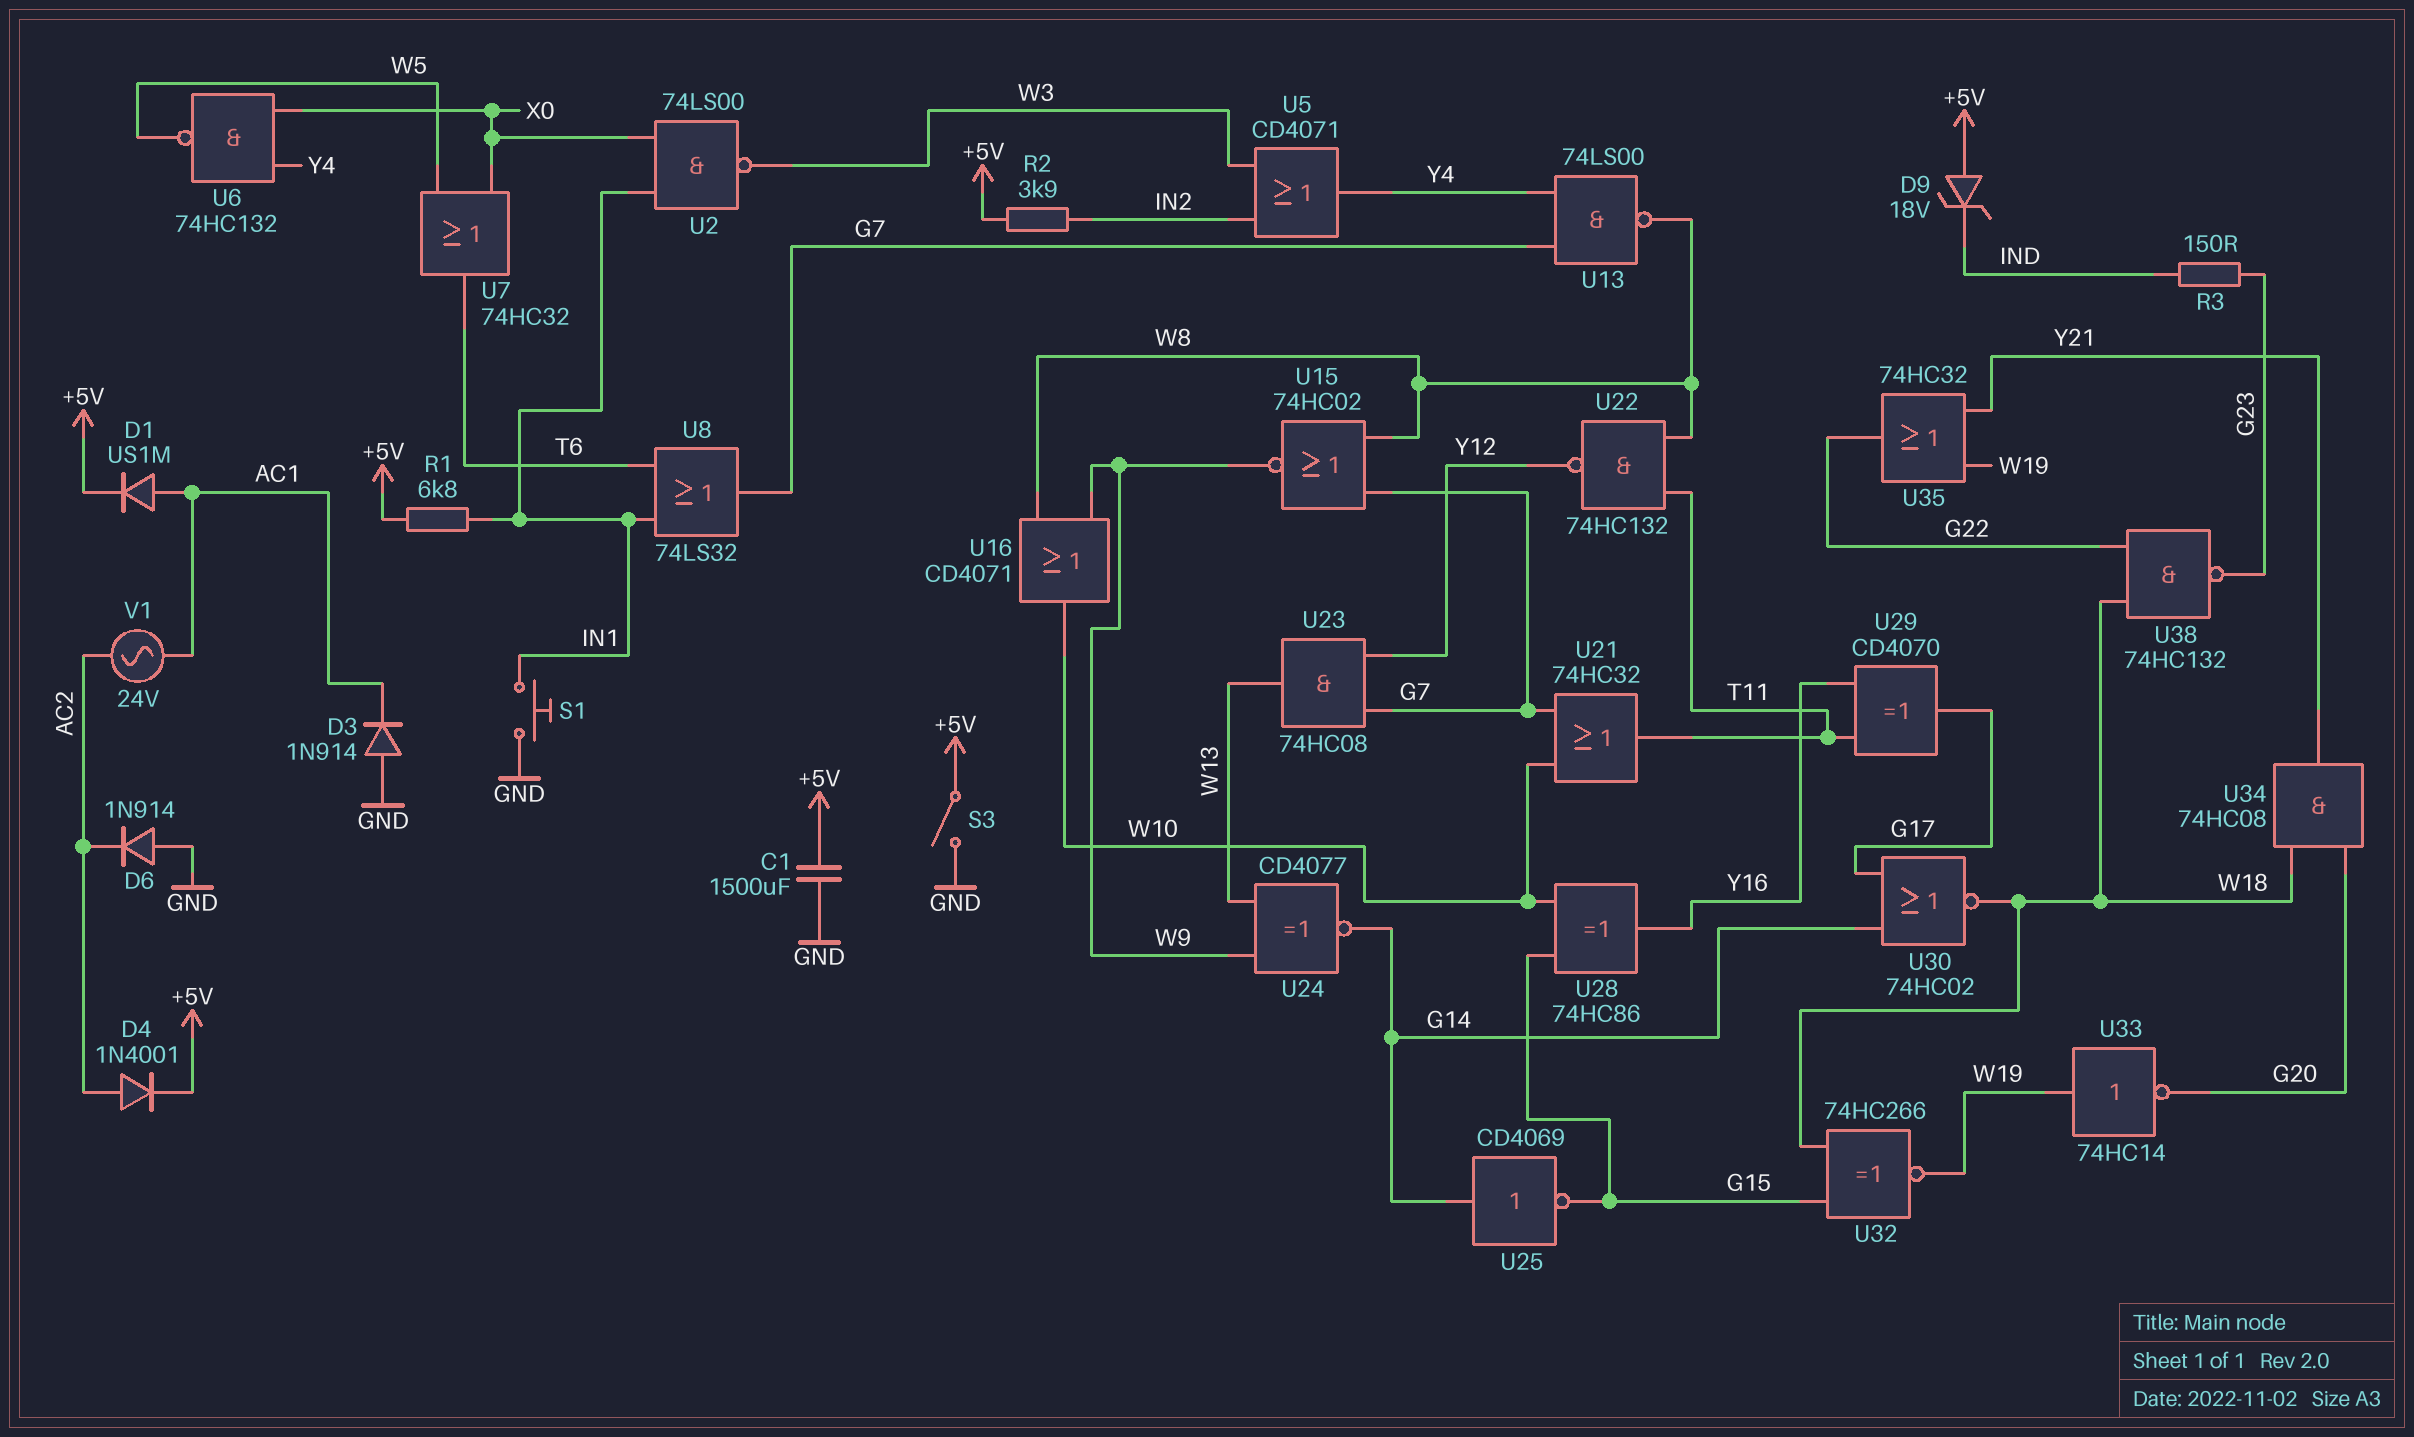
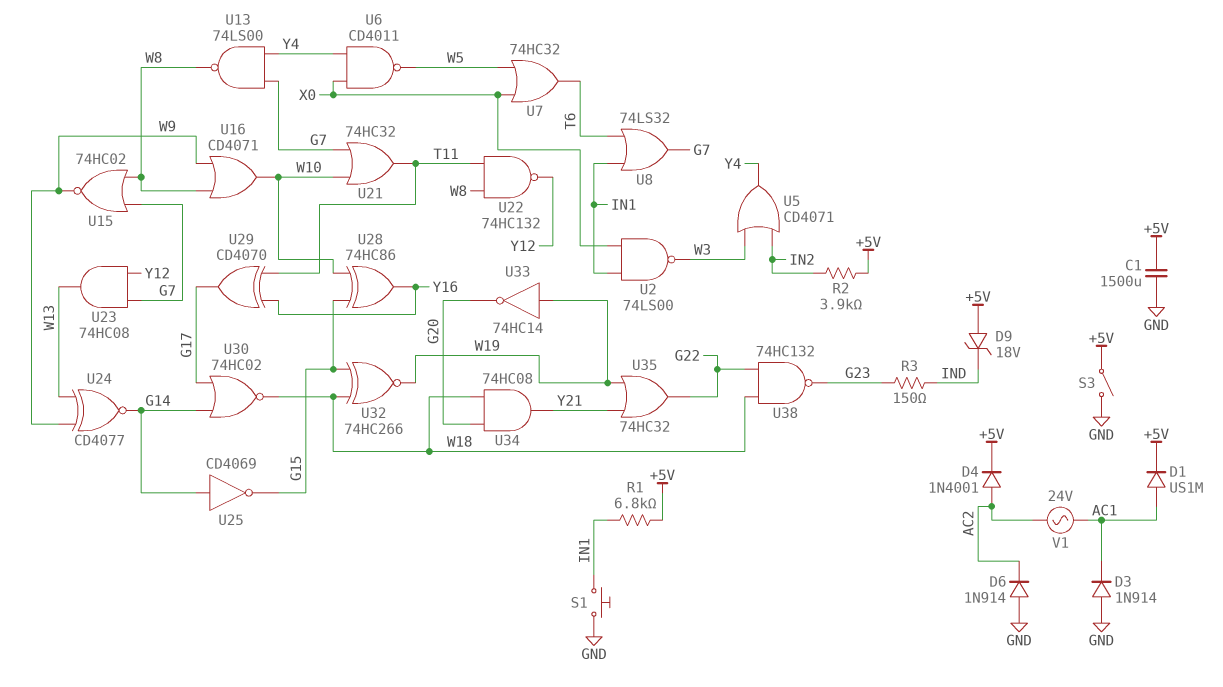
U6: NAND 74HC132 (in X0, in Y4, out W5) -> NAND CD4011 (in X0, in Y4, out W5)

